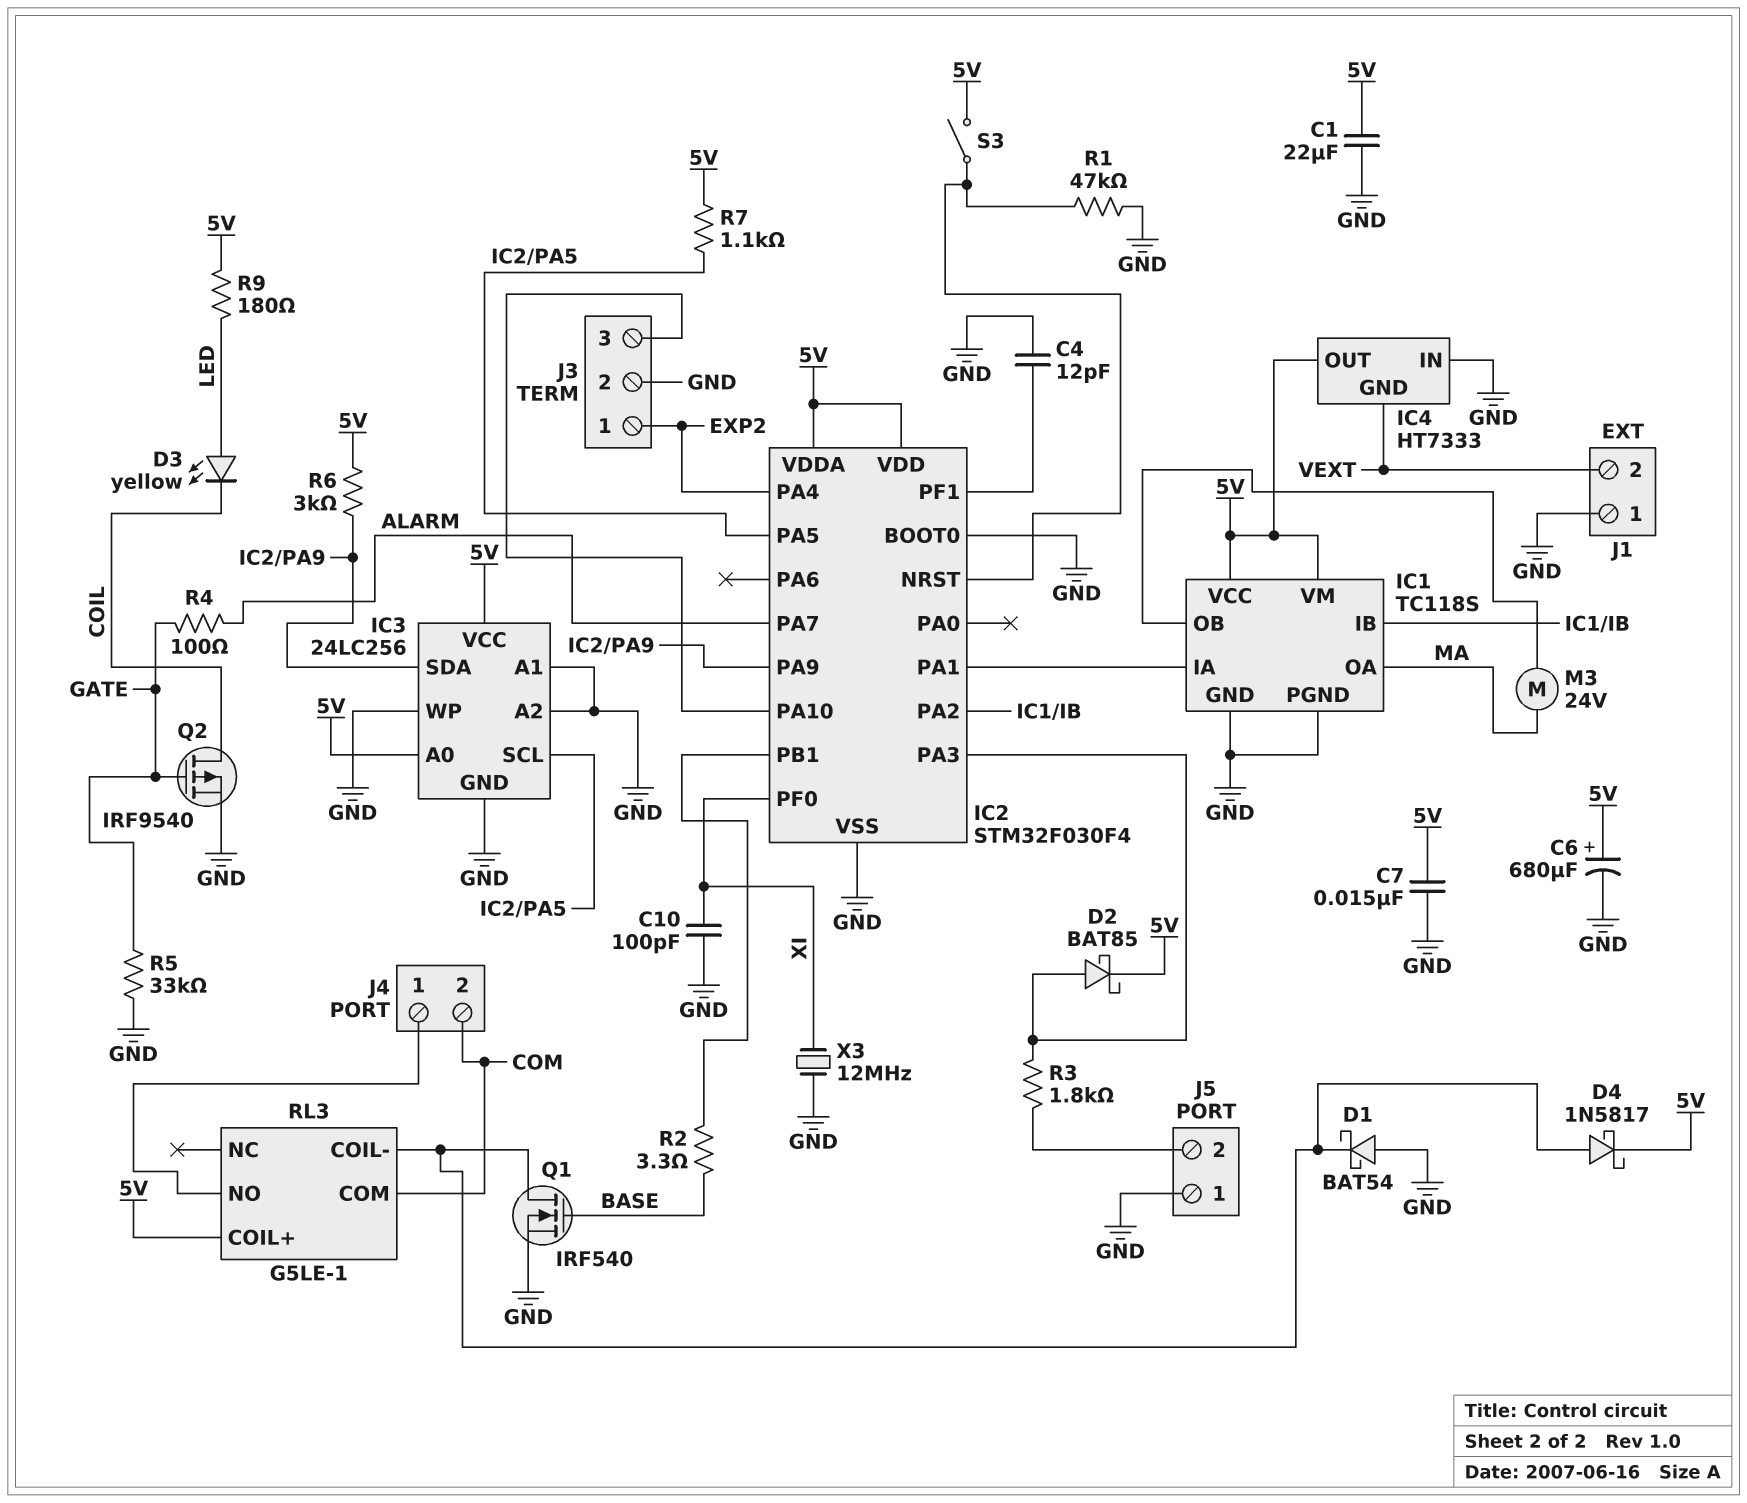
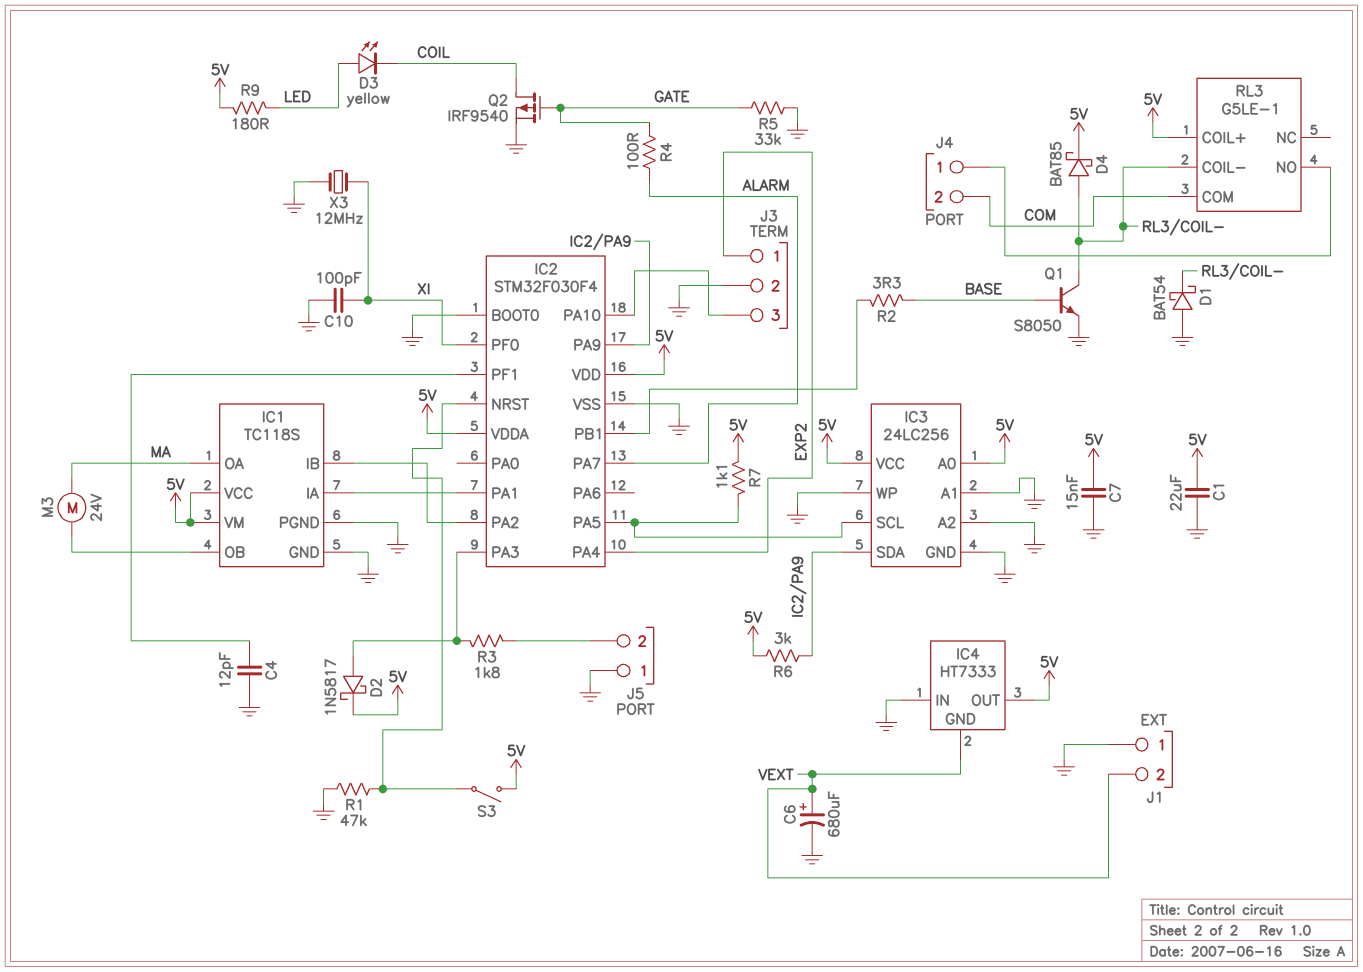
C6: 680uF (plus 5V, minus GND) -> 680uF (plus VEXT, minus GND)
D2: schottky BAT85 (A IC2/PA3, K 5V) -> schottky 1N5817 (A IC2/PA3, K 5V)
D4: schottky 1N5817 (A RL3/COIL-, K 5V) -> schottky BAT85 (A RL3/COIL-, K 5V)
Q1: NMOS IRF540 (G BASE, D RL3/COIL-, S GND) -> NPN S8050 (B BASE, C RL3/COIL-, E GND)

